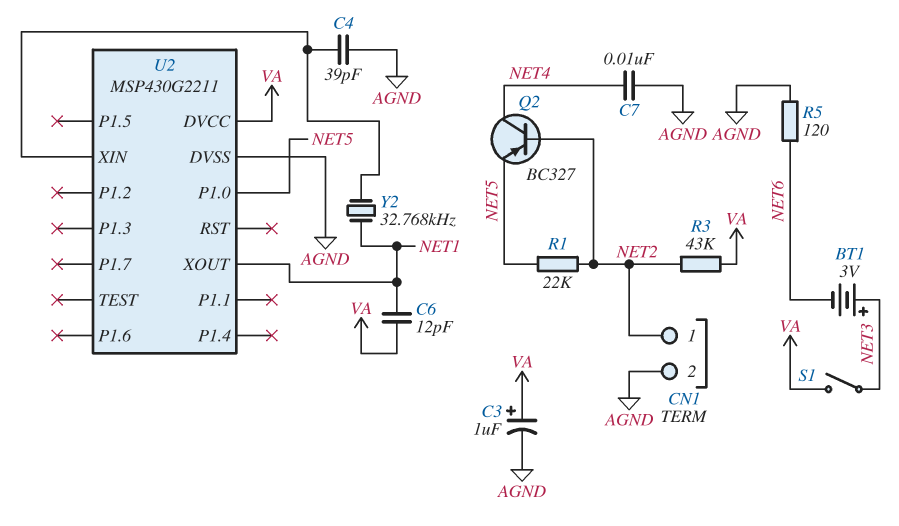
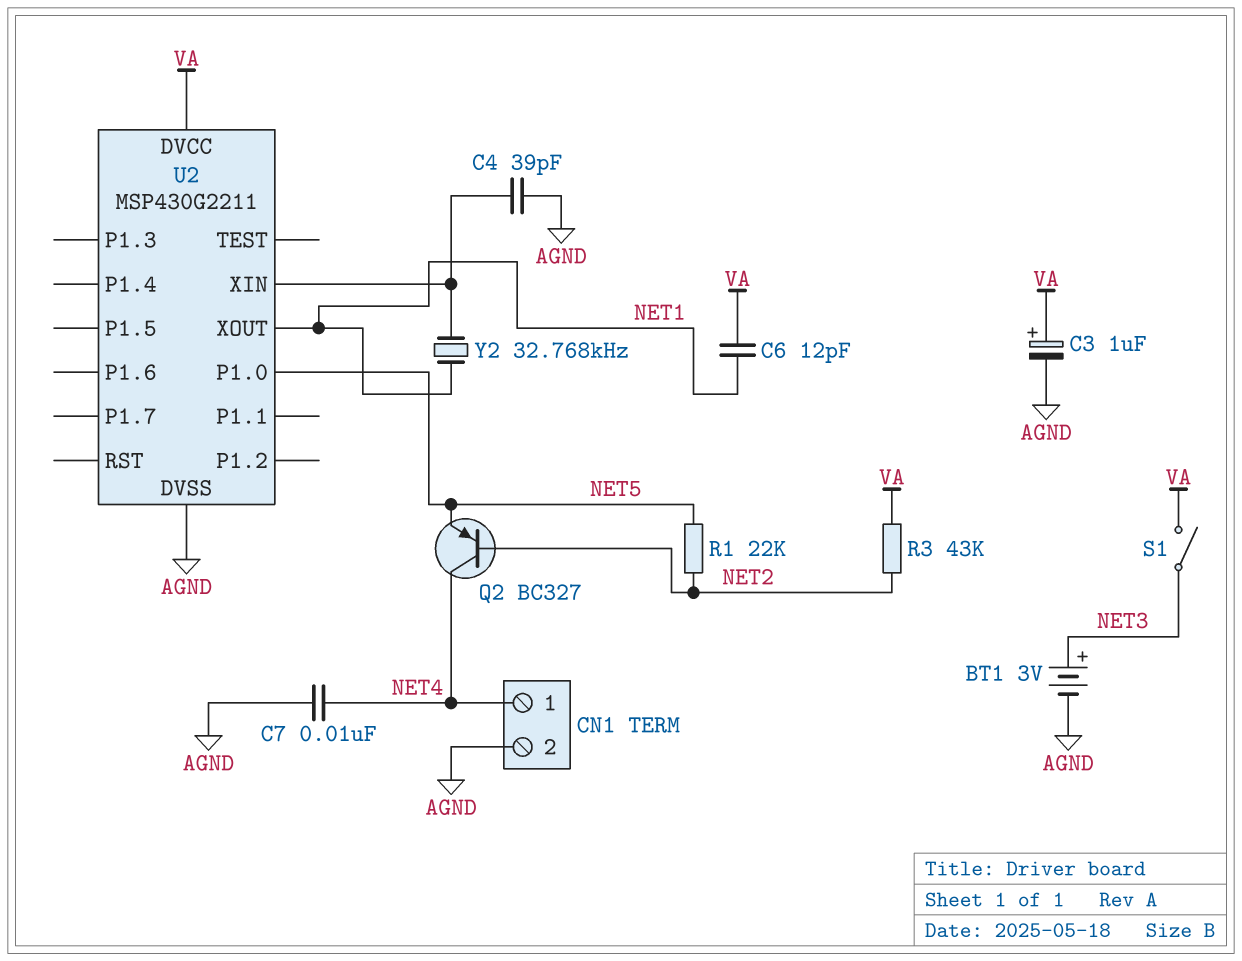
BT1: 3V (plus NET3, minus NET6) -> 3V (plus NET3, minus AGND)
CN1 pin 1: NET2 -> NET4
R5: 120 (AGND, NET6) -> none

